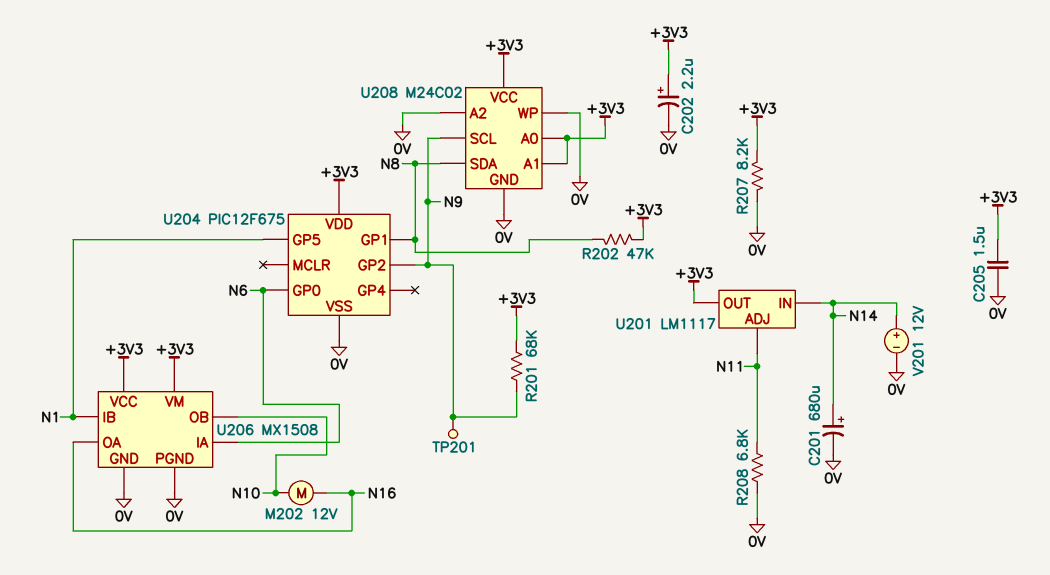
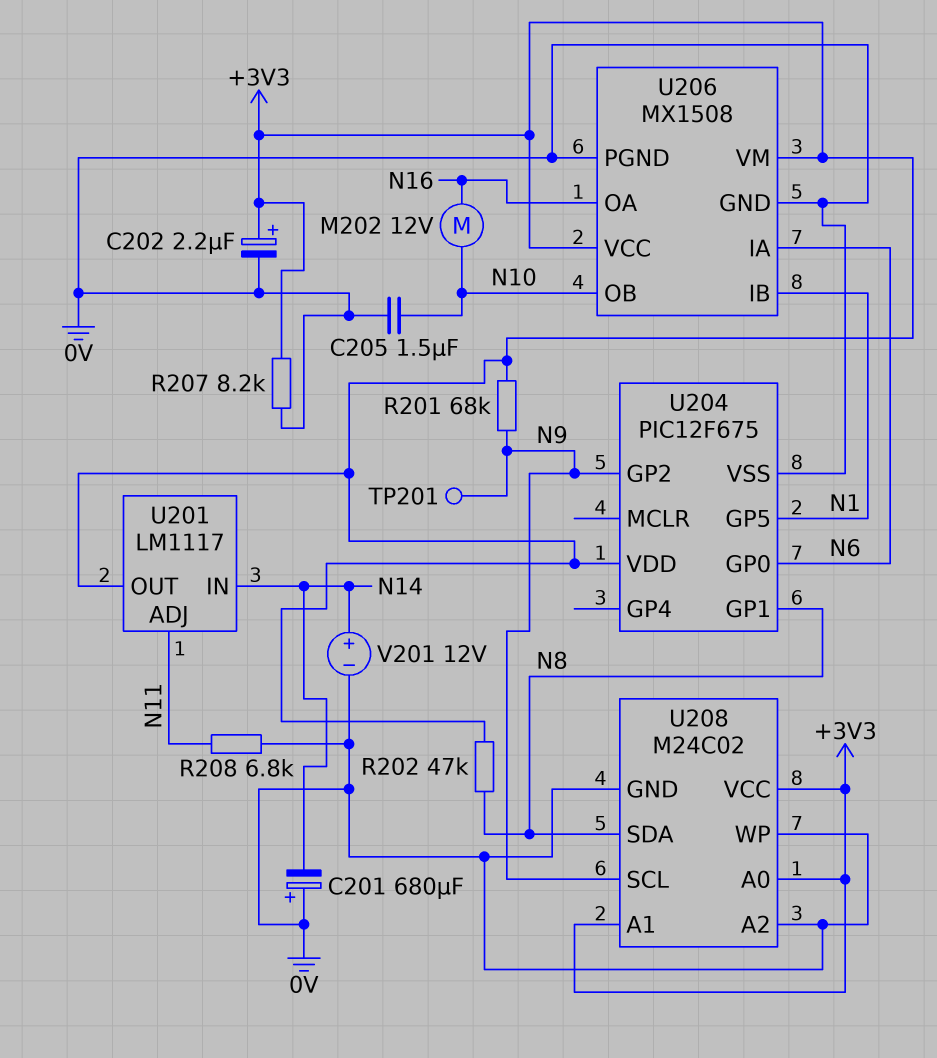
C201: 680uF (plus N14, minus 0V) -> 680uF (plus 0V, minus N14)
C205: 1.5uF (+3V3, 0V) -> 1.5uF (0V, N10)

